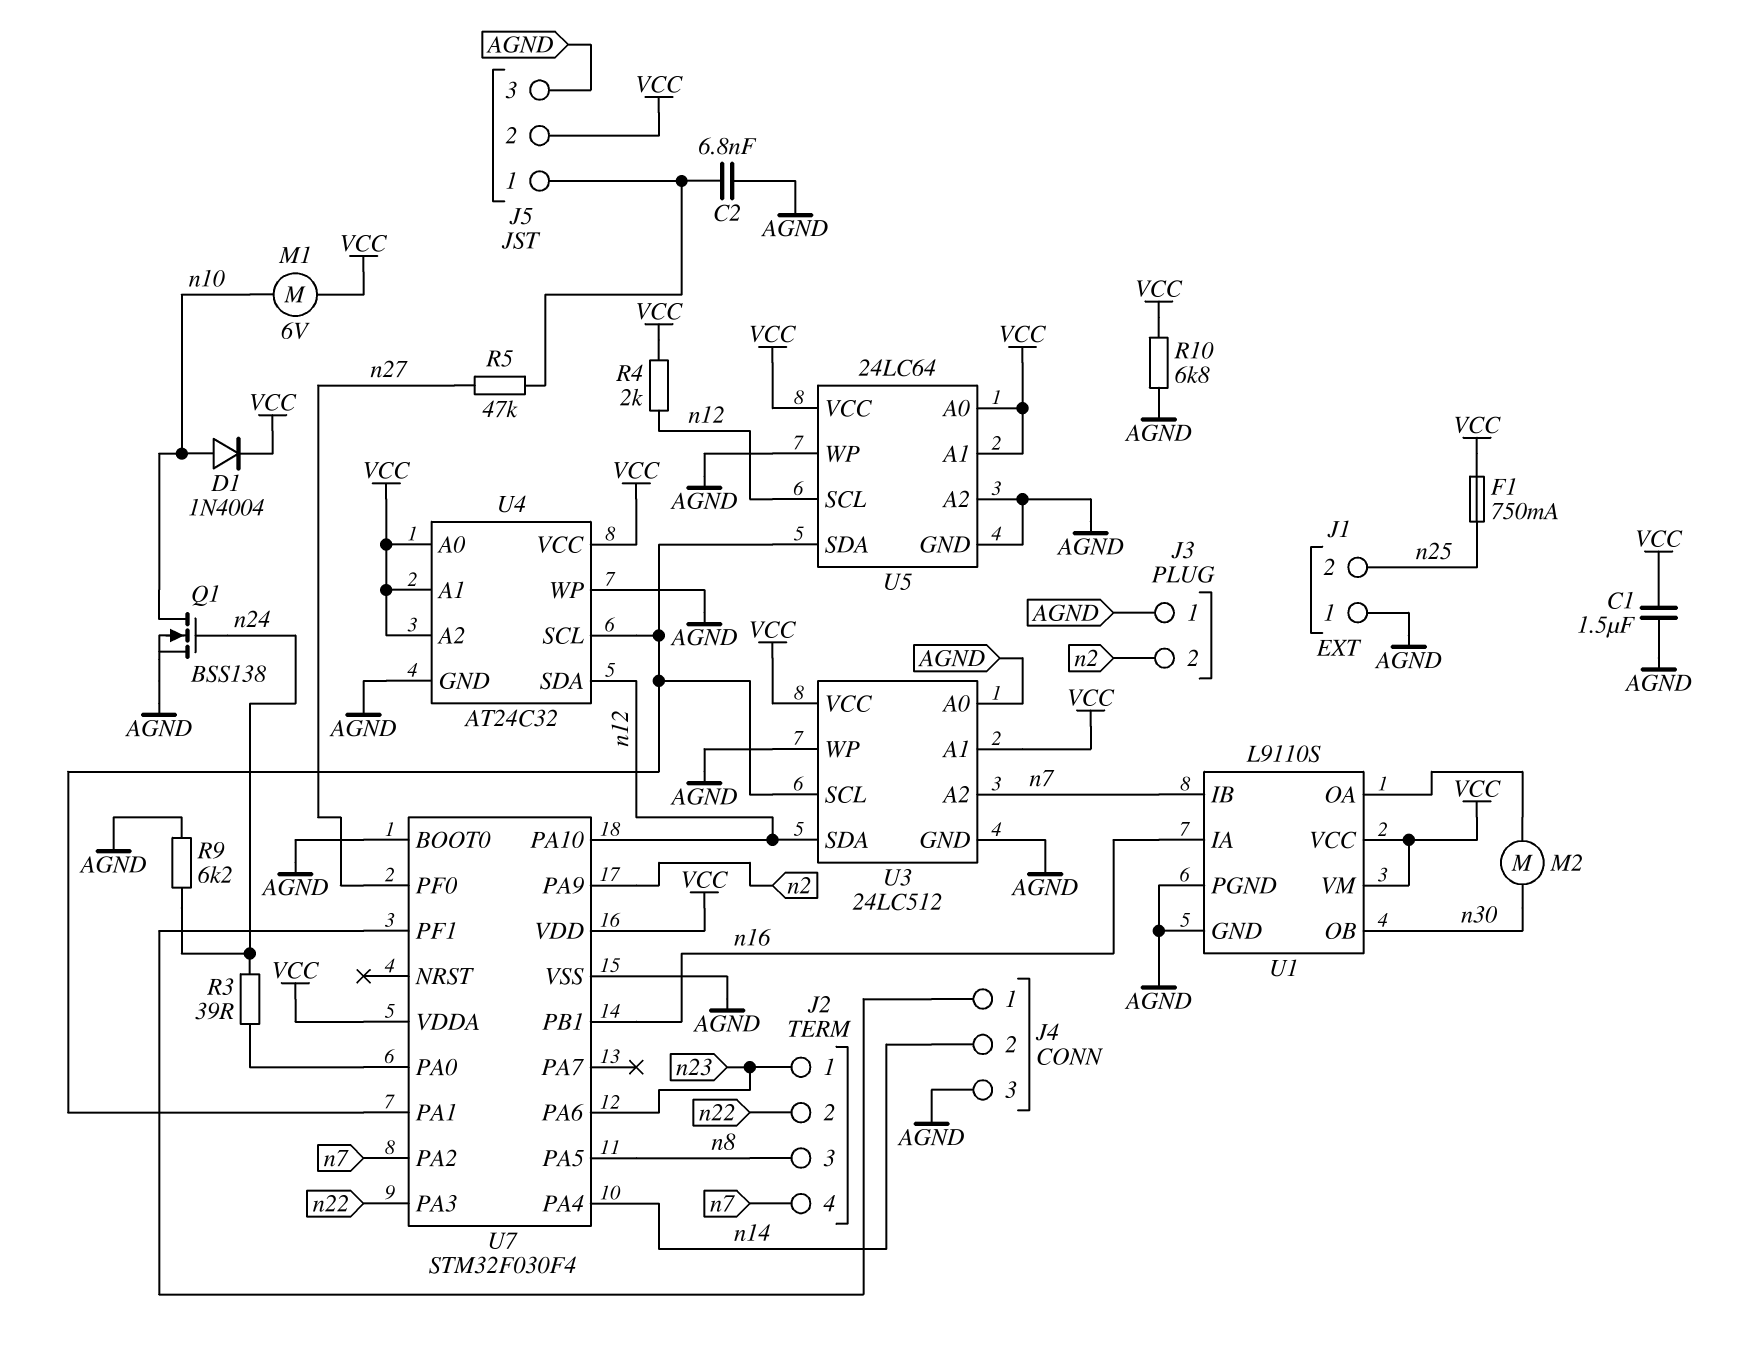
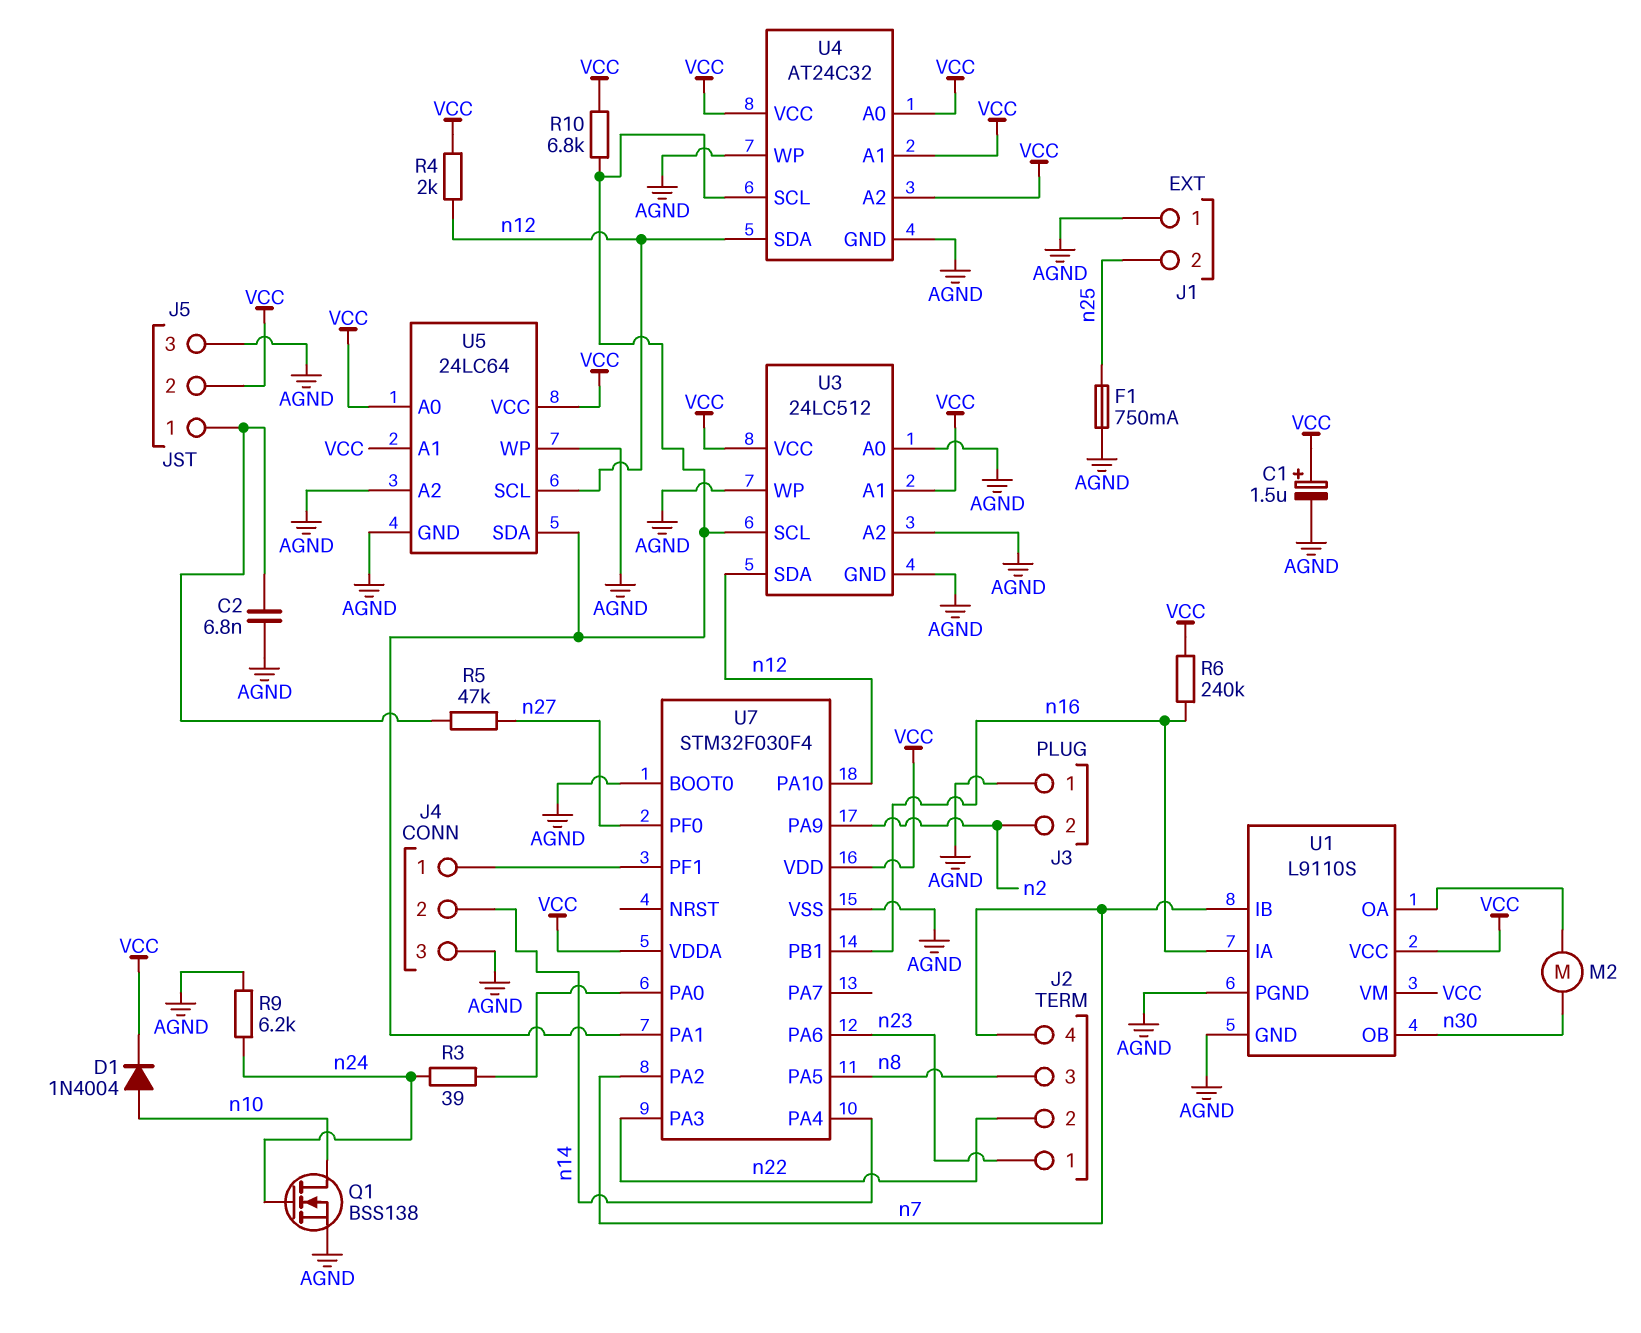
C1: 1.5uF (AGND, VCC) -> 1.5uF (plus VCC, minus AGND)
F1: 750mA (VCC, n25) -> 750mA (AGND, n25)
M1: motor 6V (VCC, n10) -> none
R6: none -> 240k (VCC, n16)
R10: 6.8k (AGND, VCC) -> 6.8k (U3/SCL, VCC)
U3 pin A2: n7 -> AGND

